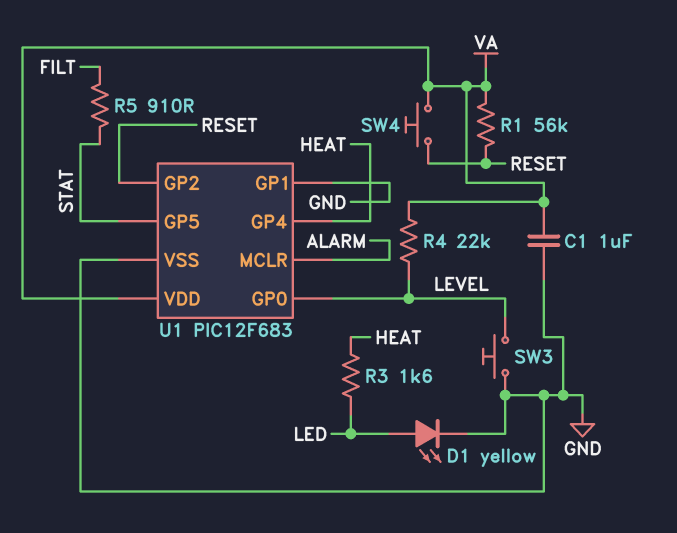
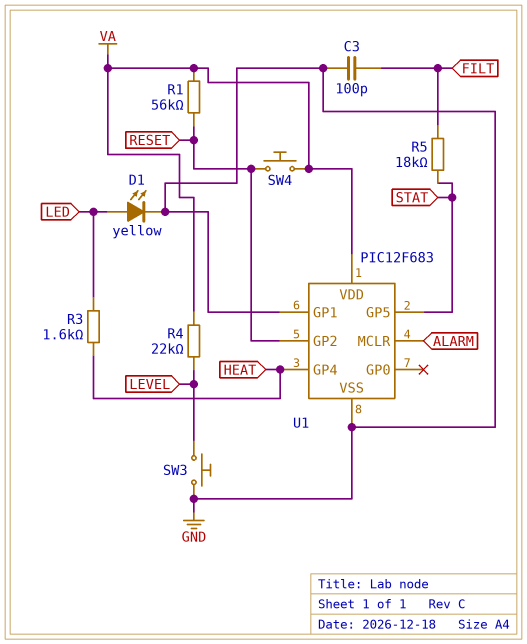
C1: 1uF (GND, VA) -> none
C3: none -> 100pF (FILT, GND)
R5: 910 (FILT, STAT) -> 18k (FILT, STAT)
U1 pin GP0: LEVEL -> none

